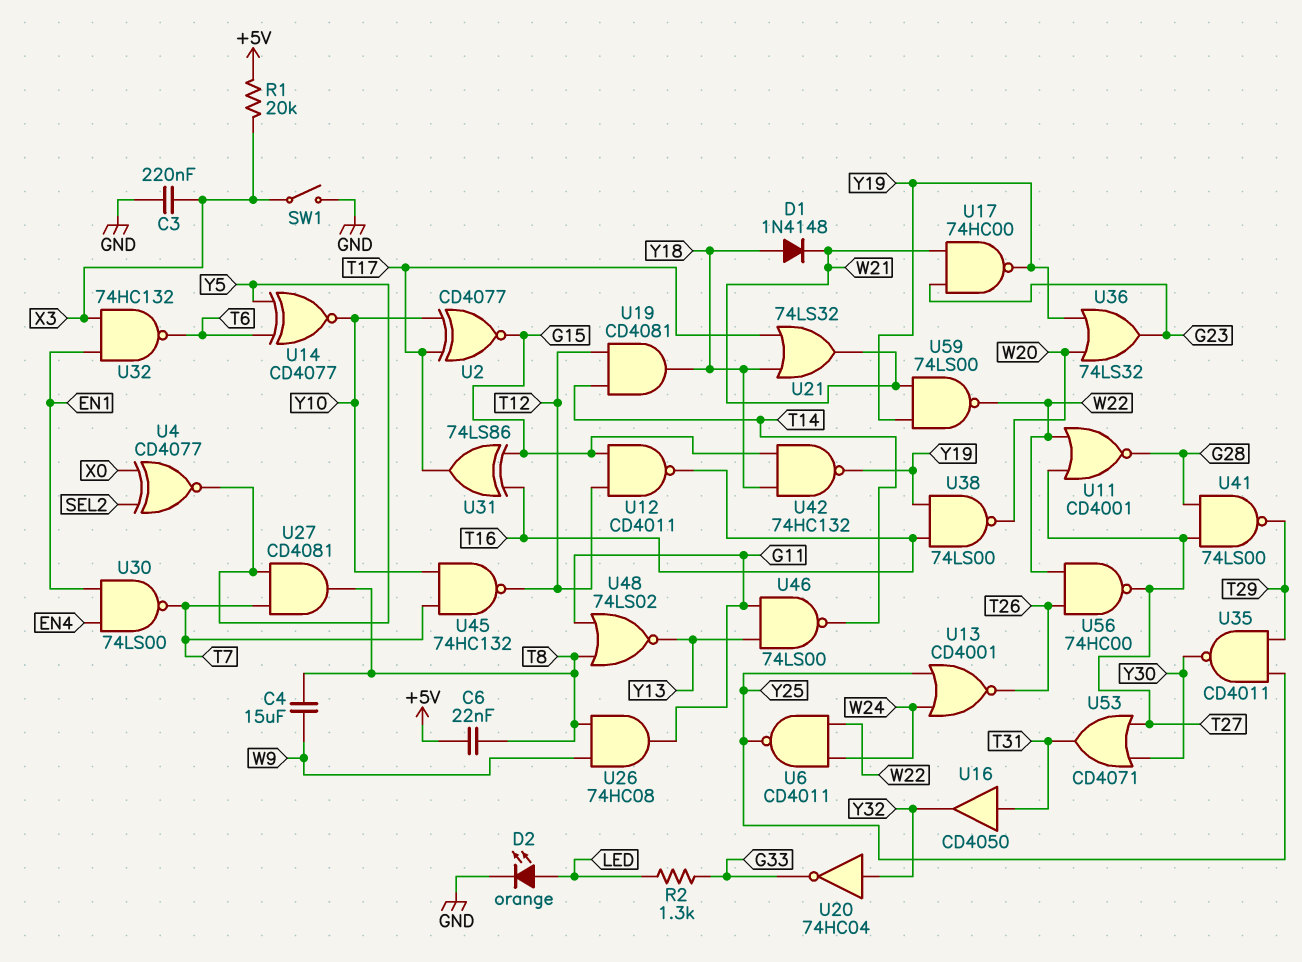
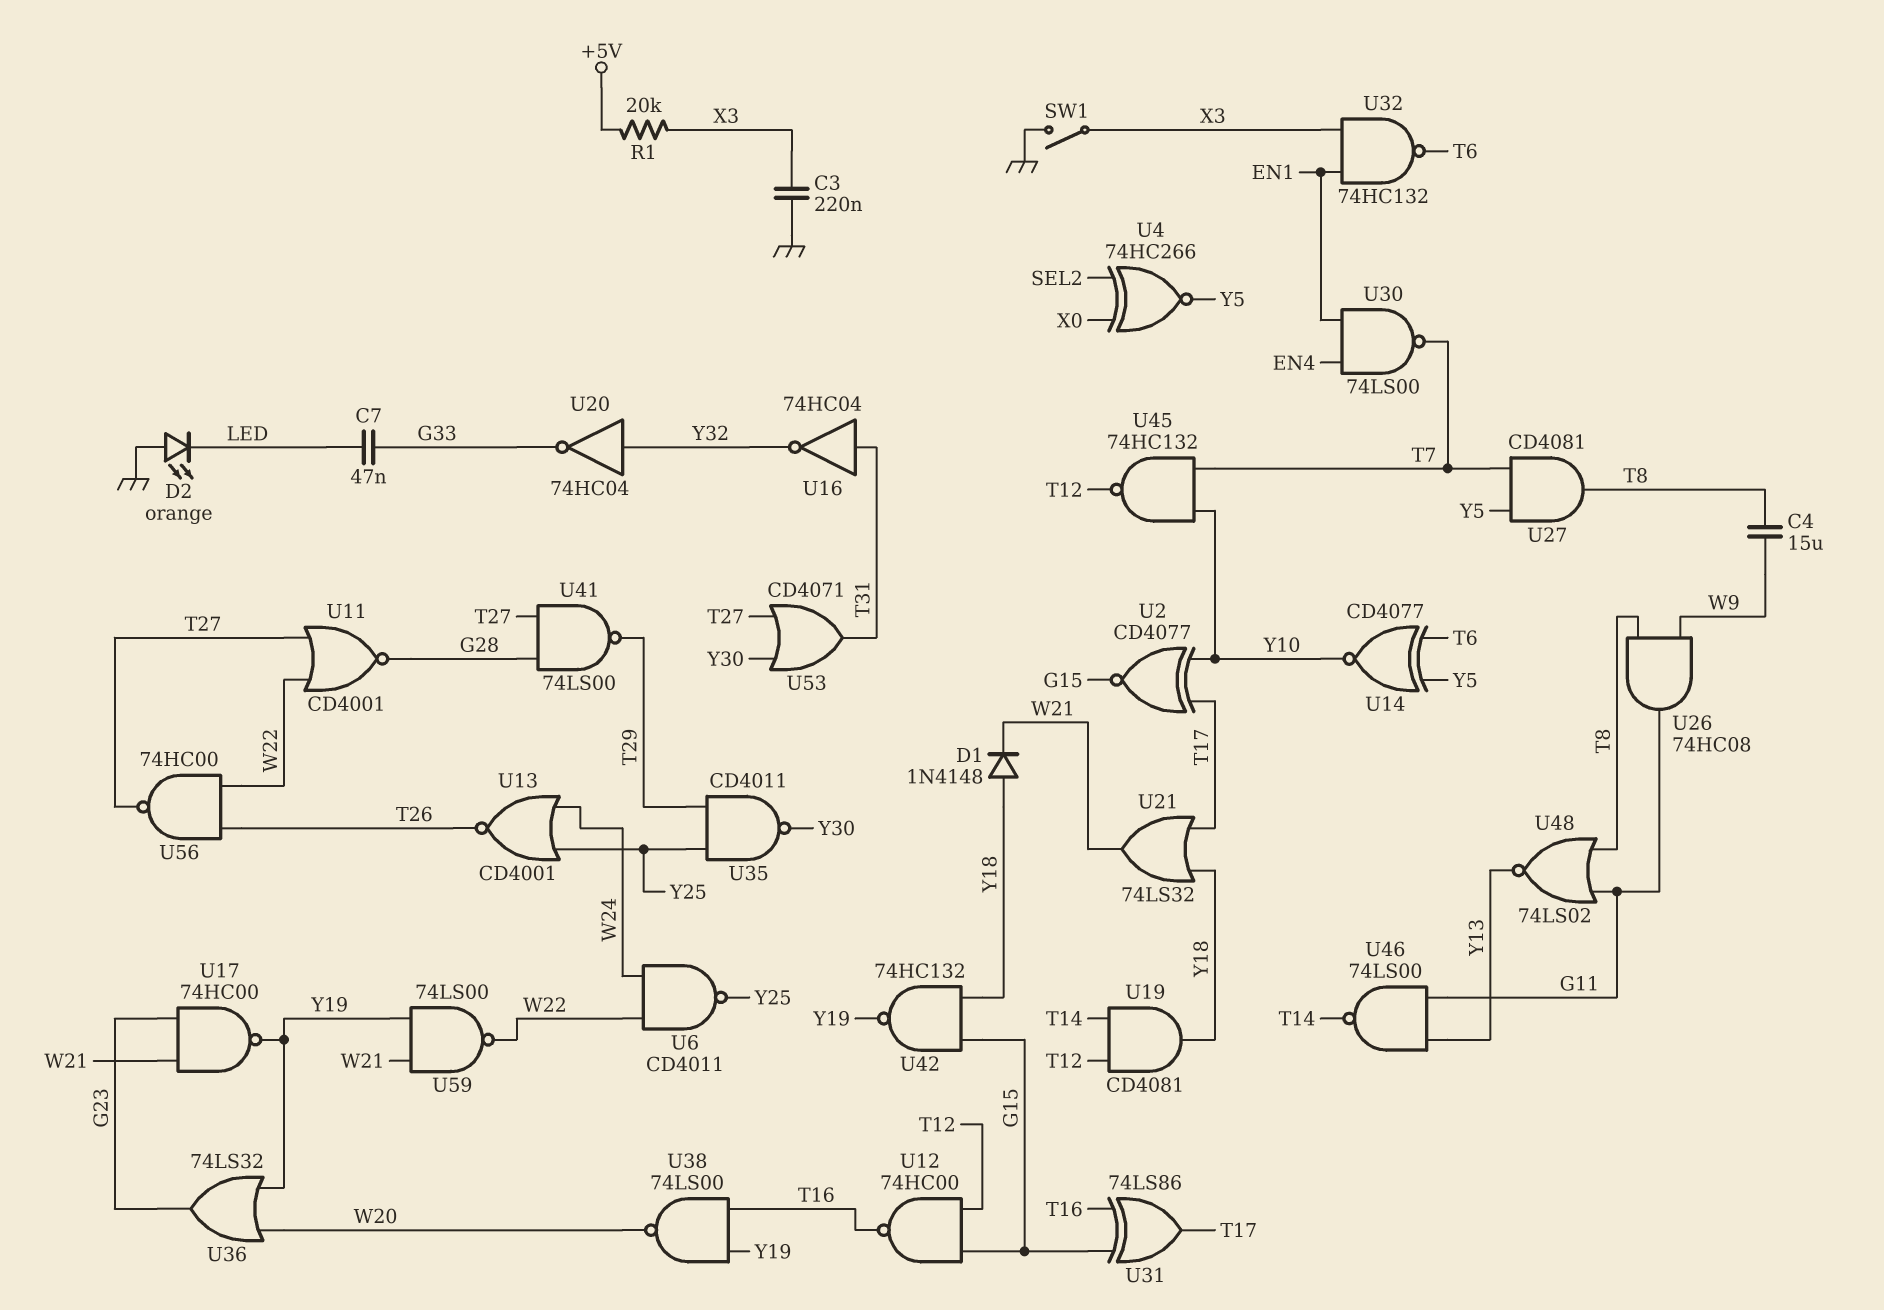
C6: 22nF (+5V, T8) -> none
C7: none -> 47nF (G33, LED)
D2: LED orange (A LED, K GND) -> LED orange (A GND, K LED)
R2: 1.3k (G33, LED) -> none
U4: XNOR CD4077 (in SEL2, in X0, out Y5) -> XNOR 74HC266 (in SEL2, in X0, out Y5)
U12: NAND CD4011 (in G15, in T12, out T16) -> NAND 74HC00 (in G15, in T12, out T16)
U16: buffer CD4050 (in T31, out Y32) -> NOT 74HC04 (in T31, out Y32)

